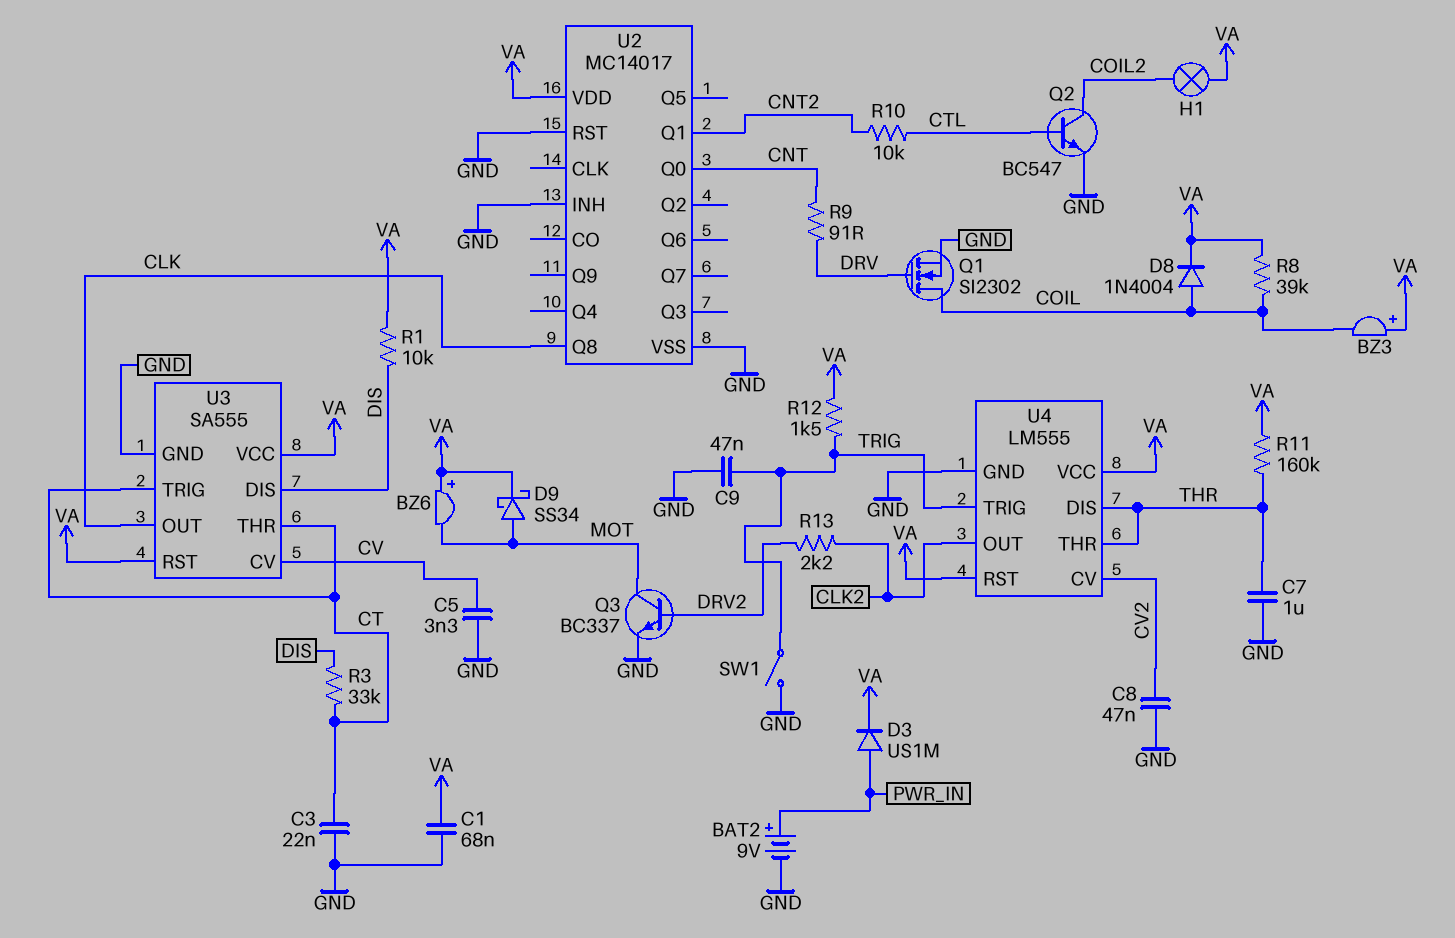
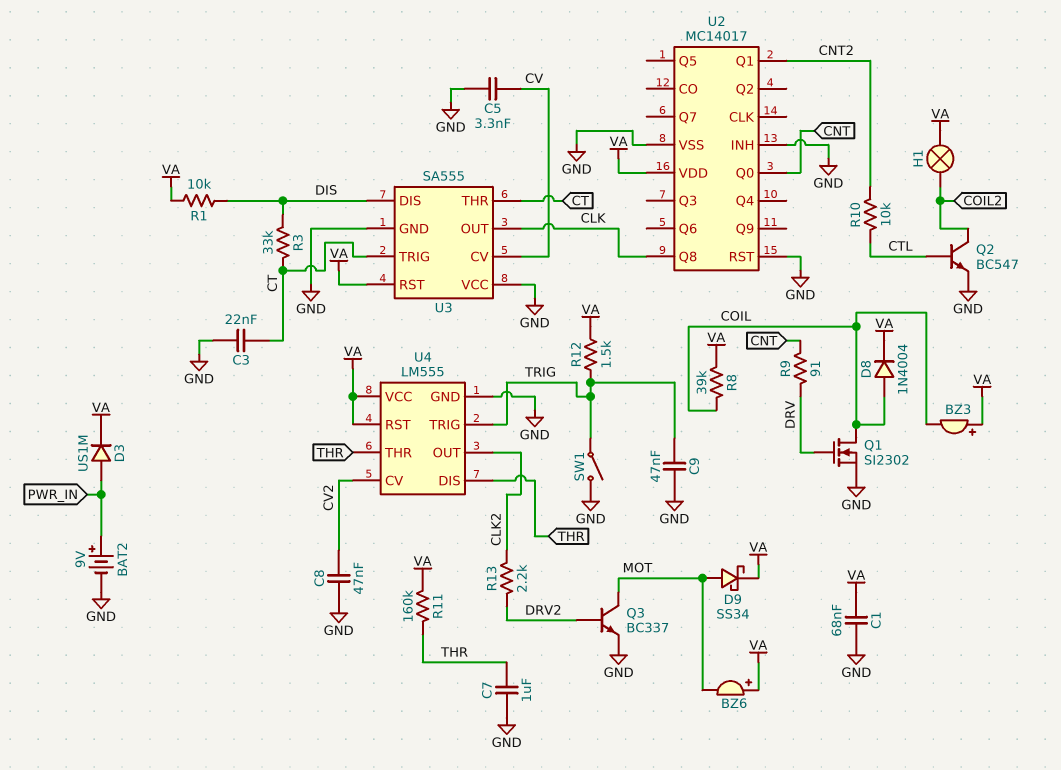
U3 pin VCC: VA -> GND

